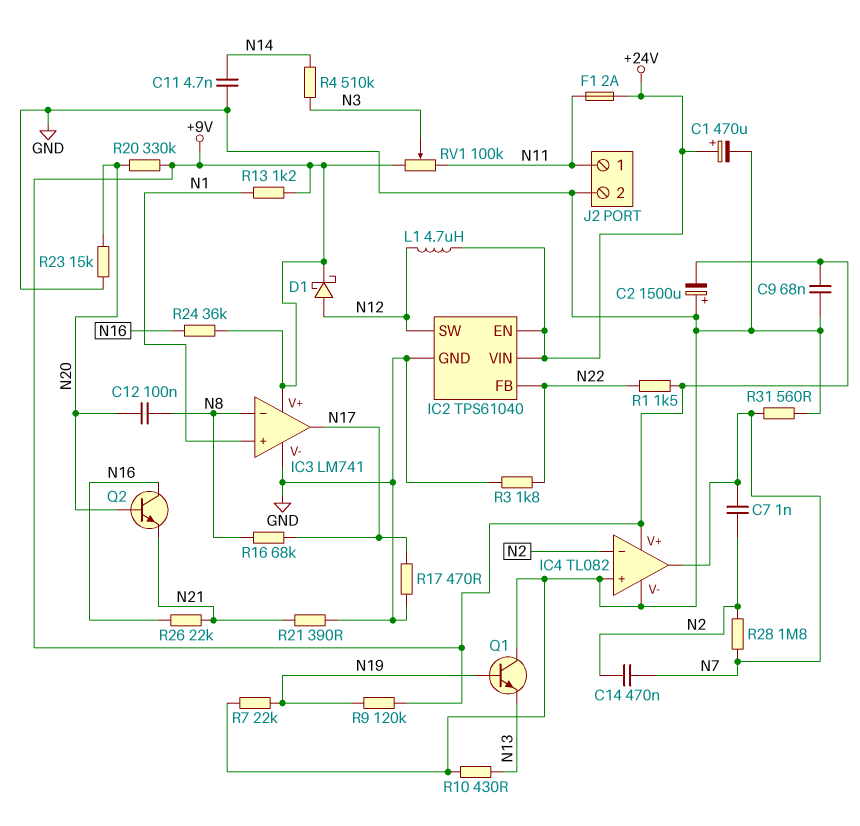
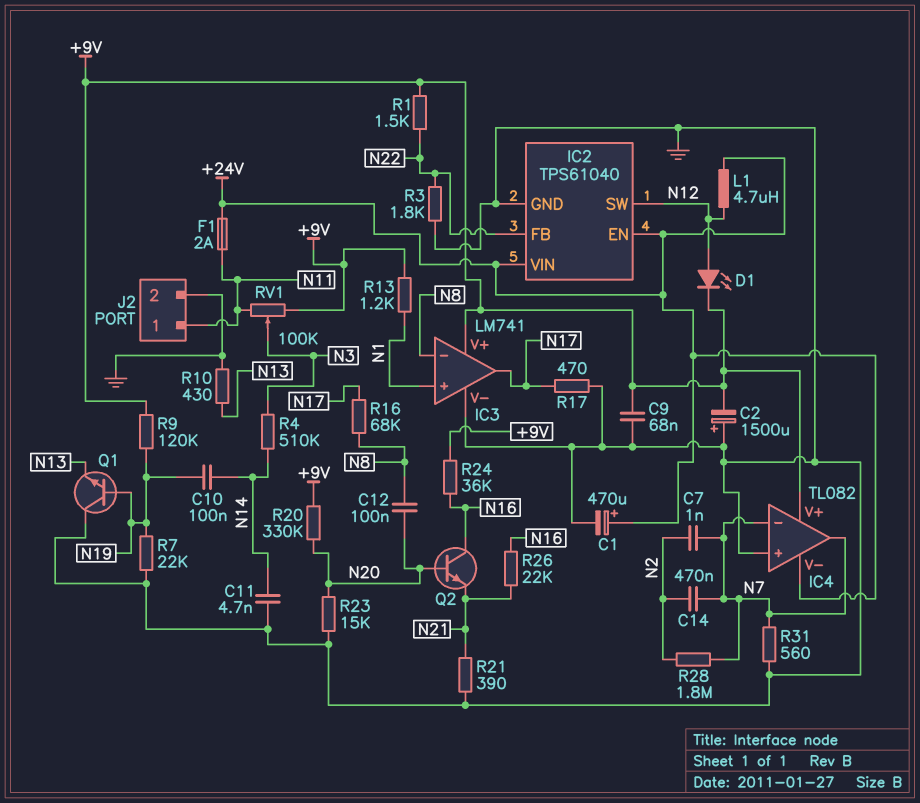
C10: none -> 100nF (N14, N19)
D1: schottky (A N12, K +9V) -> LED (A N12, K +9V)
IC4 pin V-: GND -> +24V
IC4 pin in-: N2 -> N7

